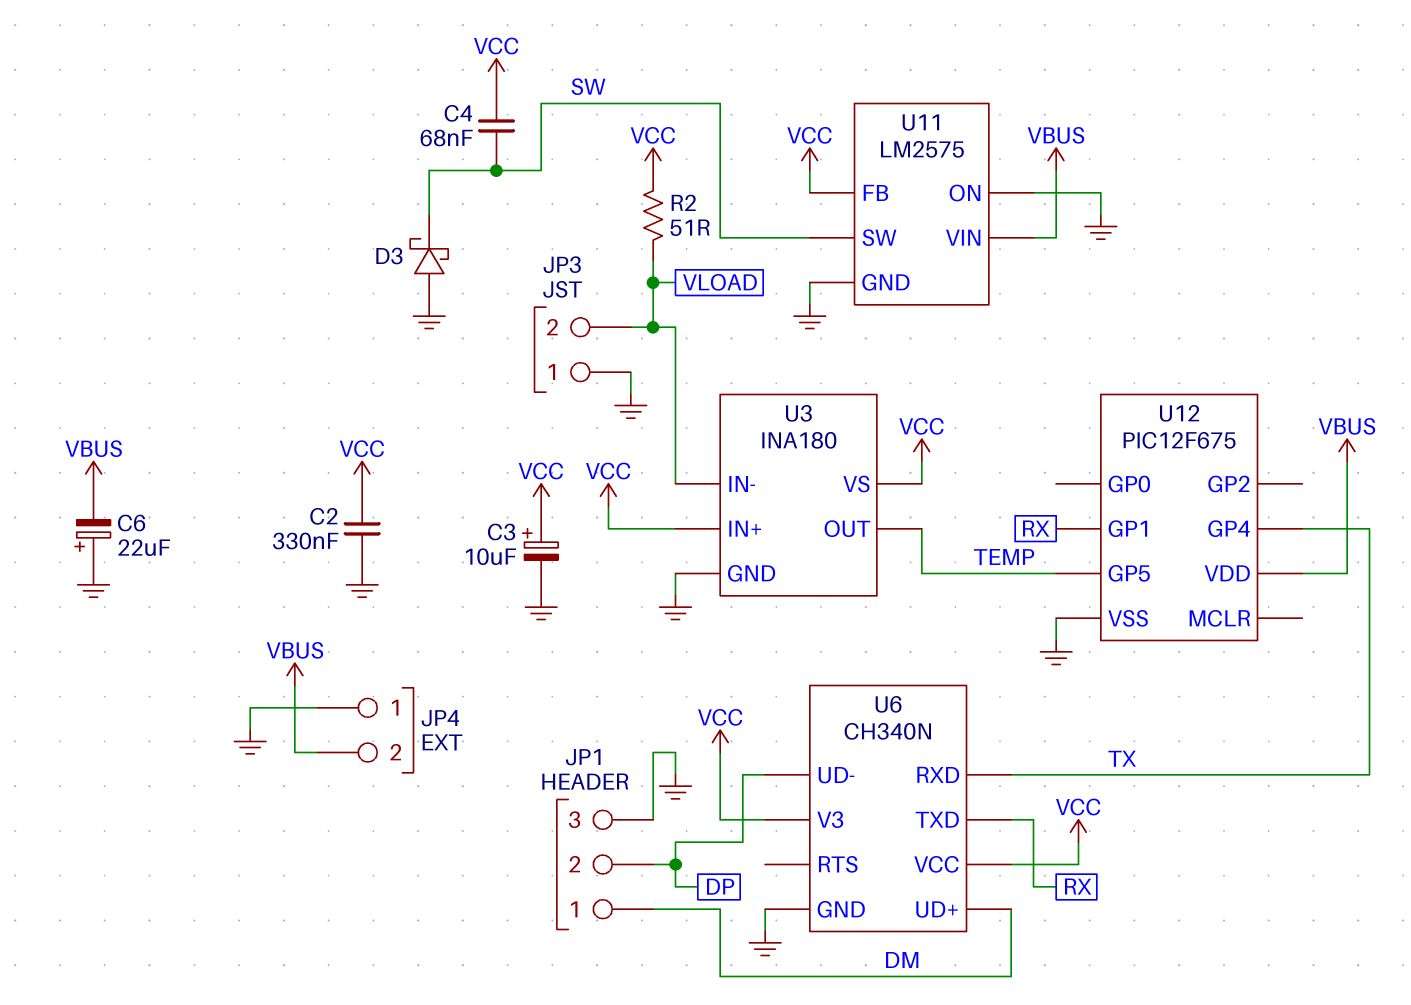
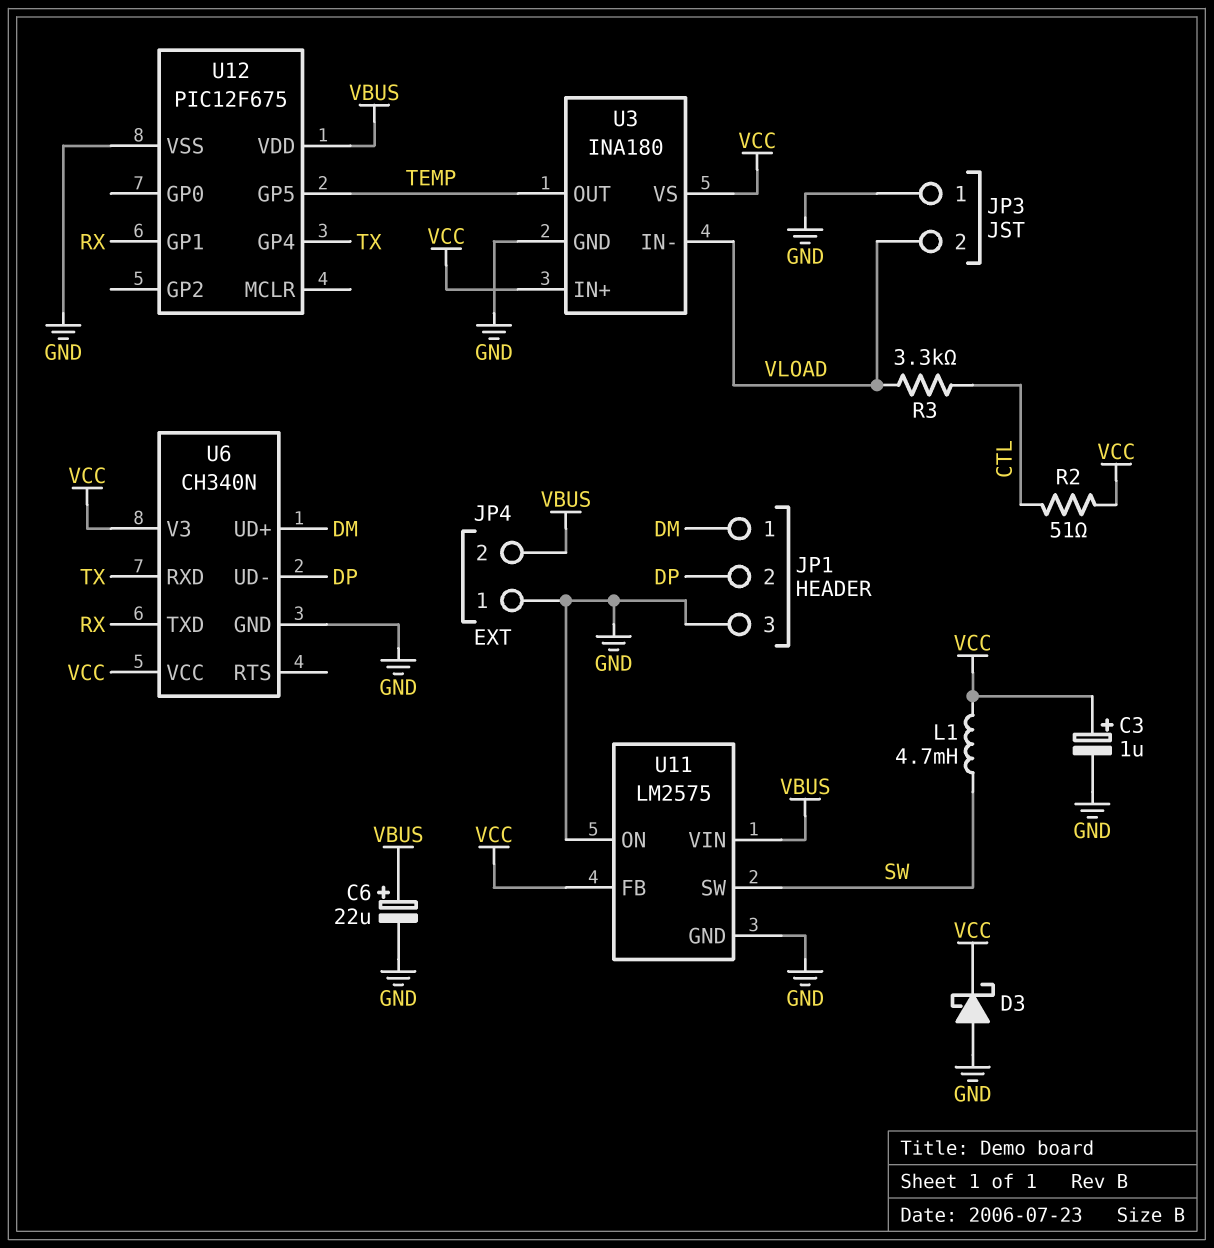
C2: 330nF (GND, VCC) -> none
C3: 10uF (plus VCC, minus GND) -> 1uF (plus VCC, minus GND)
C4: 68nF (SW, VCC) -> none
C6: 22uF (plus GND, minus VBUS) -> 22uF (plus VBUS, minus GND)
D3: schottky (A GND, K SW) -> schottky (A GND, K VCC)
L1: none -> 4.7mH (SW, VCC)
R2: 51 (VCC, VLOAD) -> 51 (CTL, VCC)
R3: none -> 3.3k (CTL, VLOAD)

